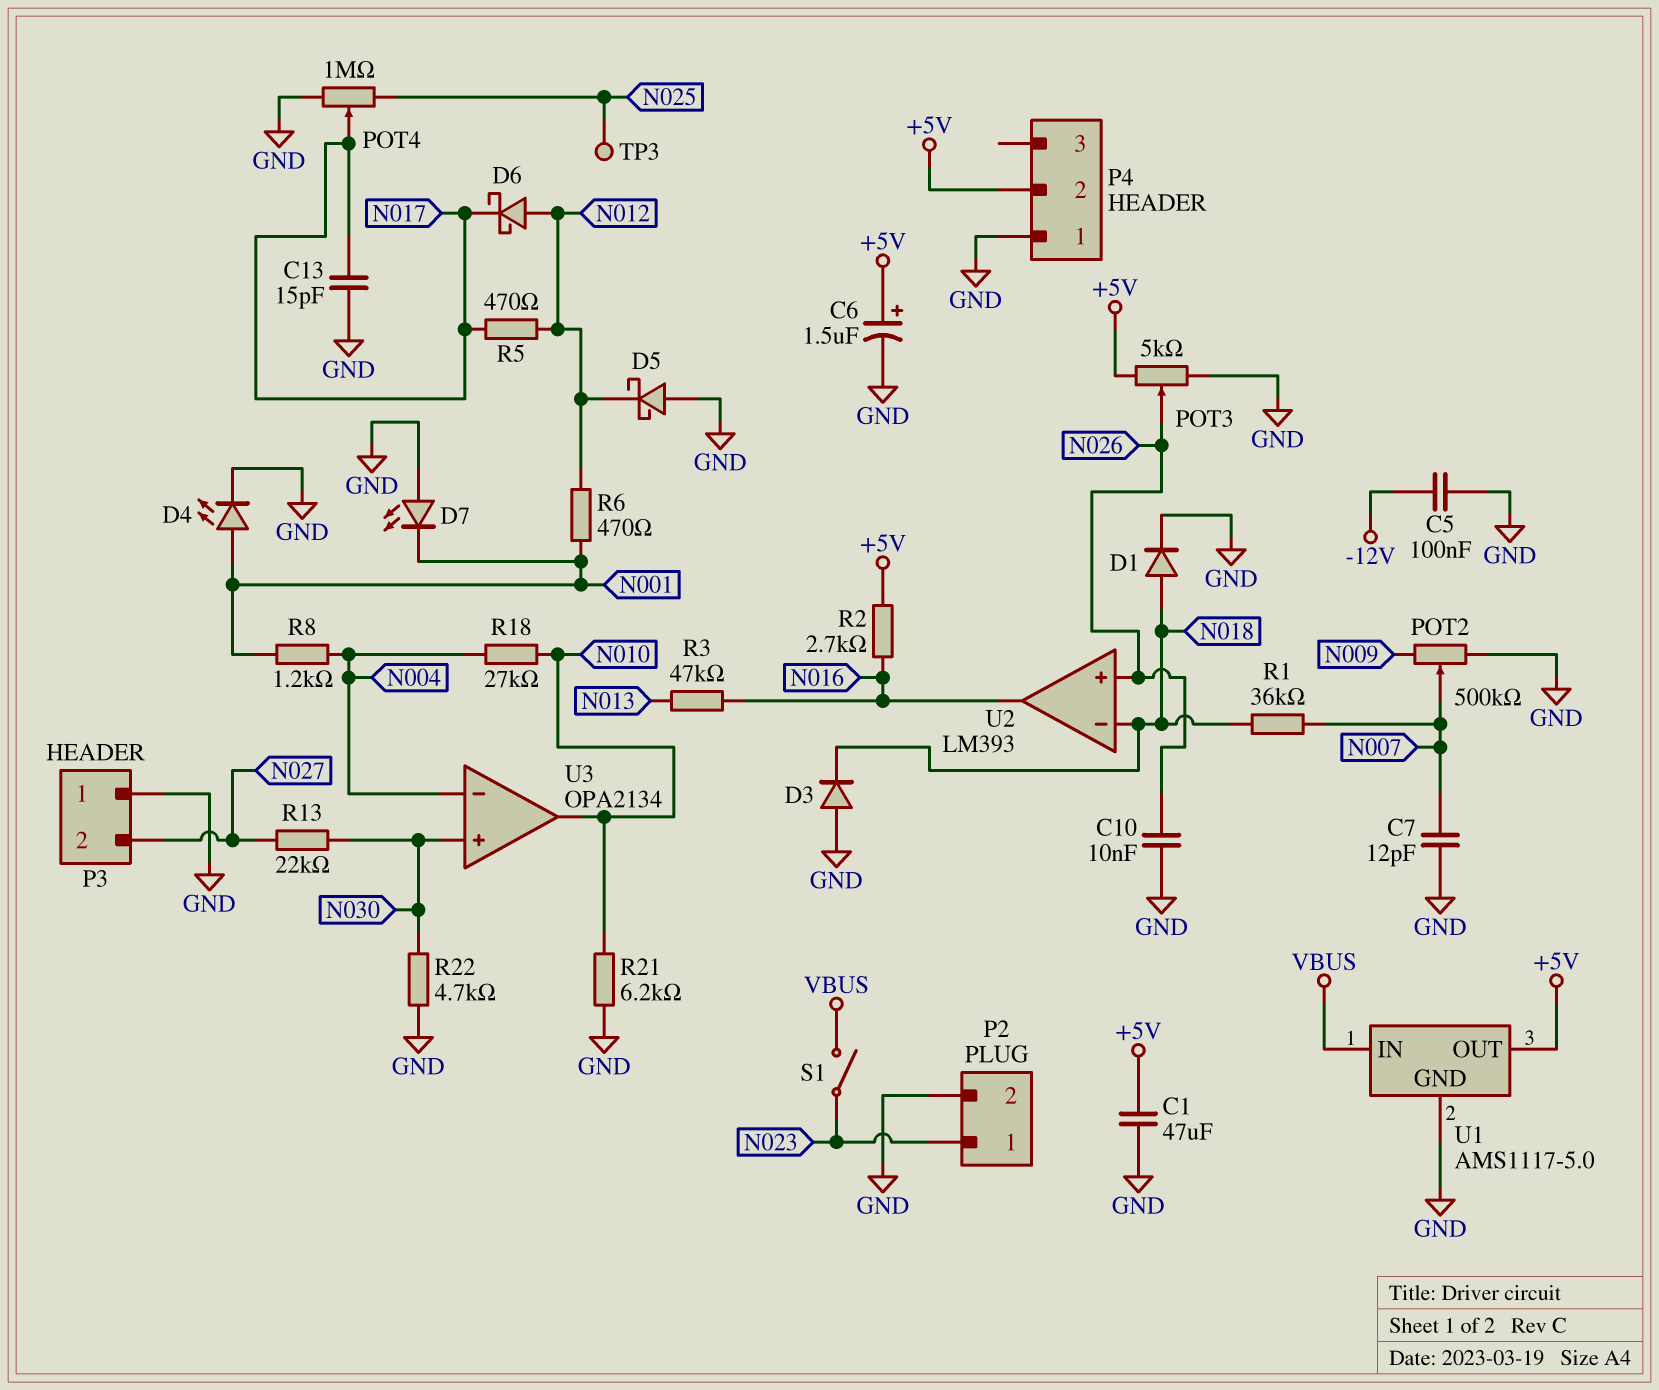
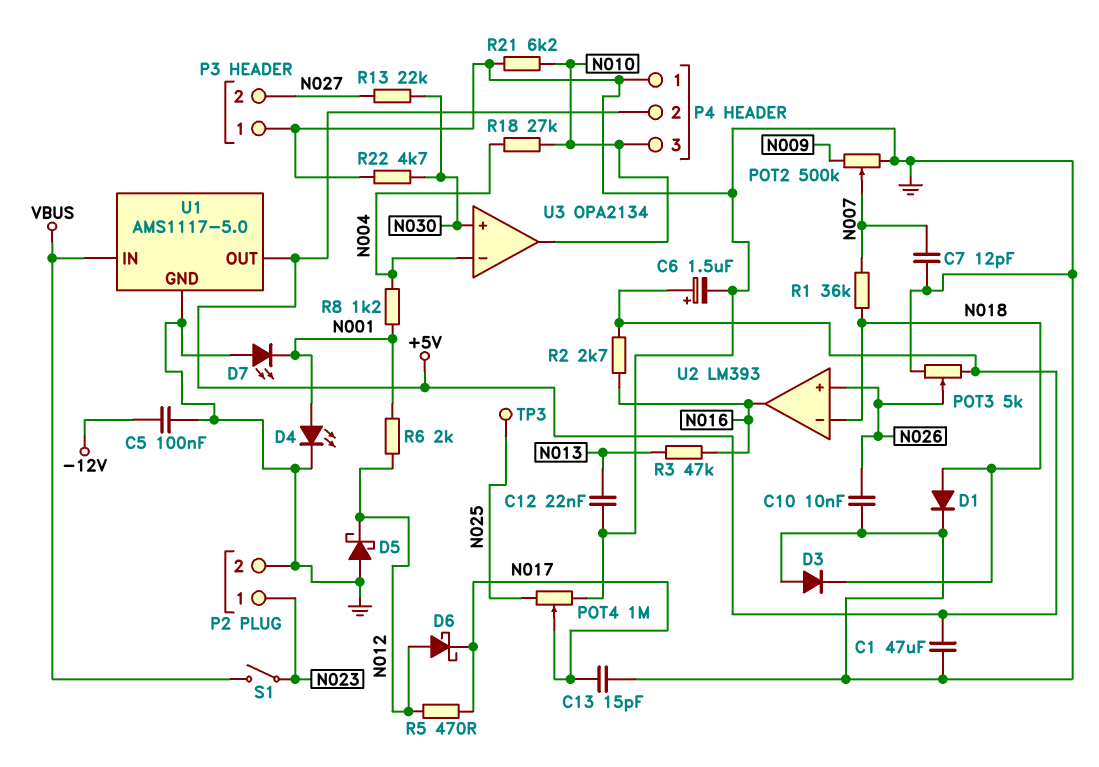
C12: none -> 22nF (GND, N013)
P4 pin 3: none -> N010
R6: 470 (N001, N012) -> 2k (N001, N012)

